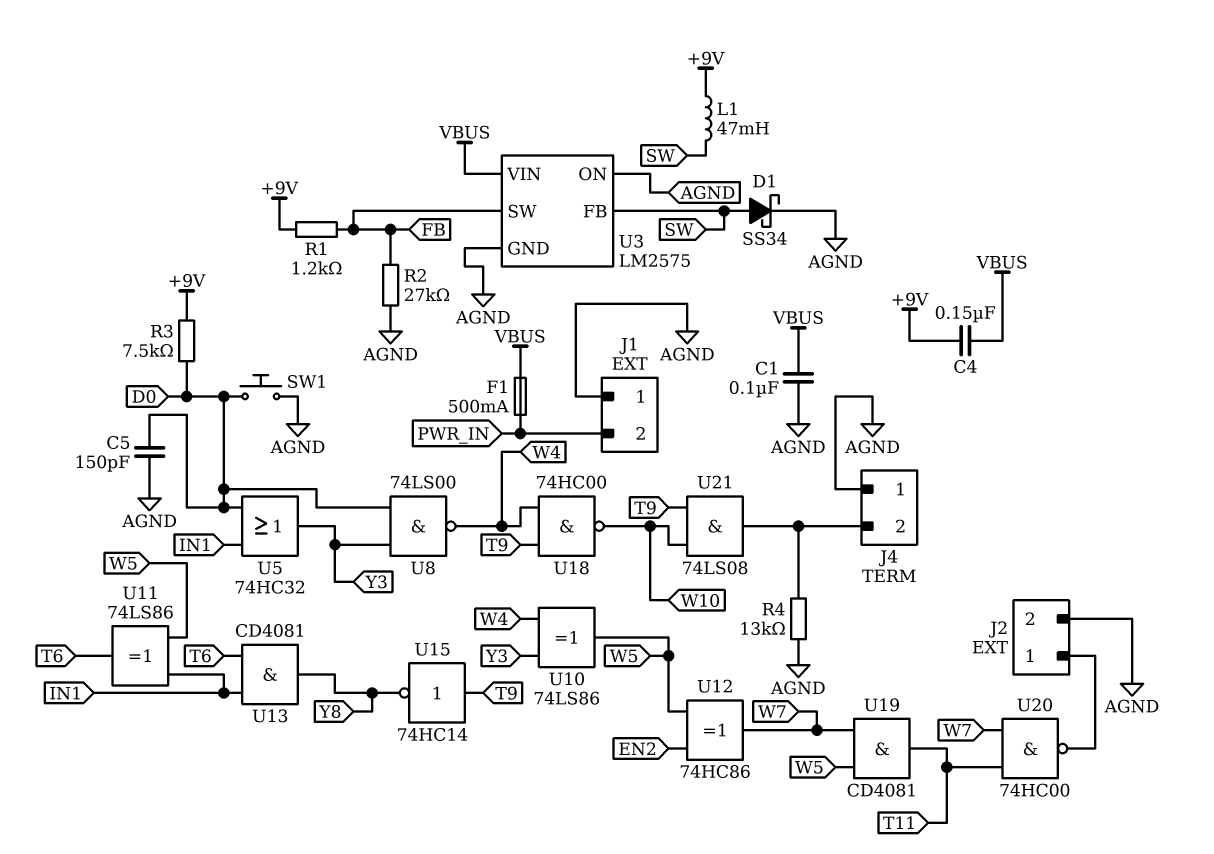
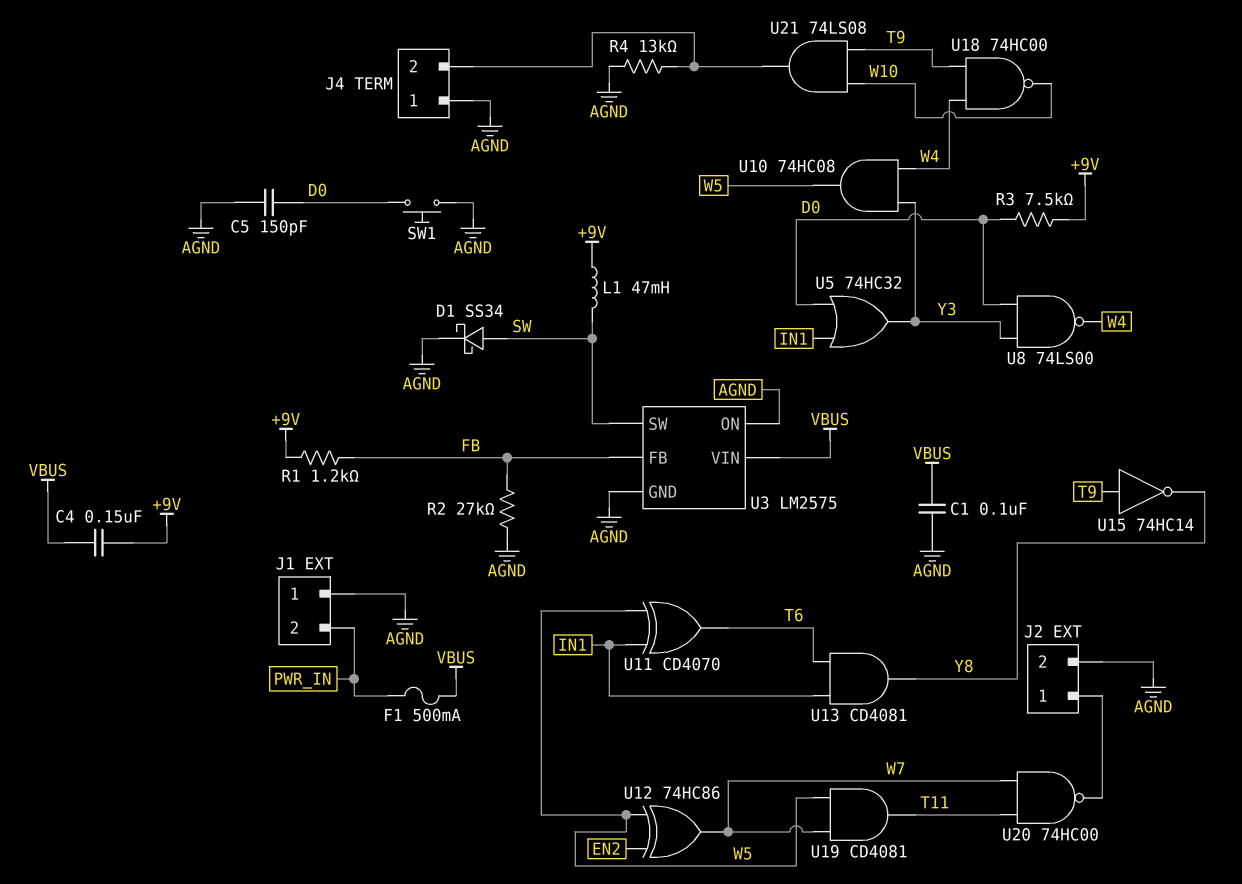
U3 pin FB: SW -> FB
U3 pin SW: FB -> SW
U10: XOR 74LS86 (in W4, in Y3, out W5) -> AND 74HC08 (in W4, in Y3, out W5)
U11: XOR 74LS86 (in IN1, in W5, out T6) -> XOR CD4070 (in IN1, in W5, out T6)

